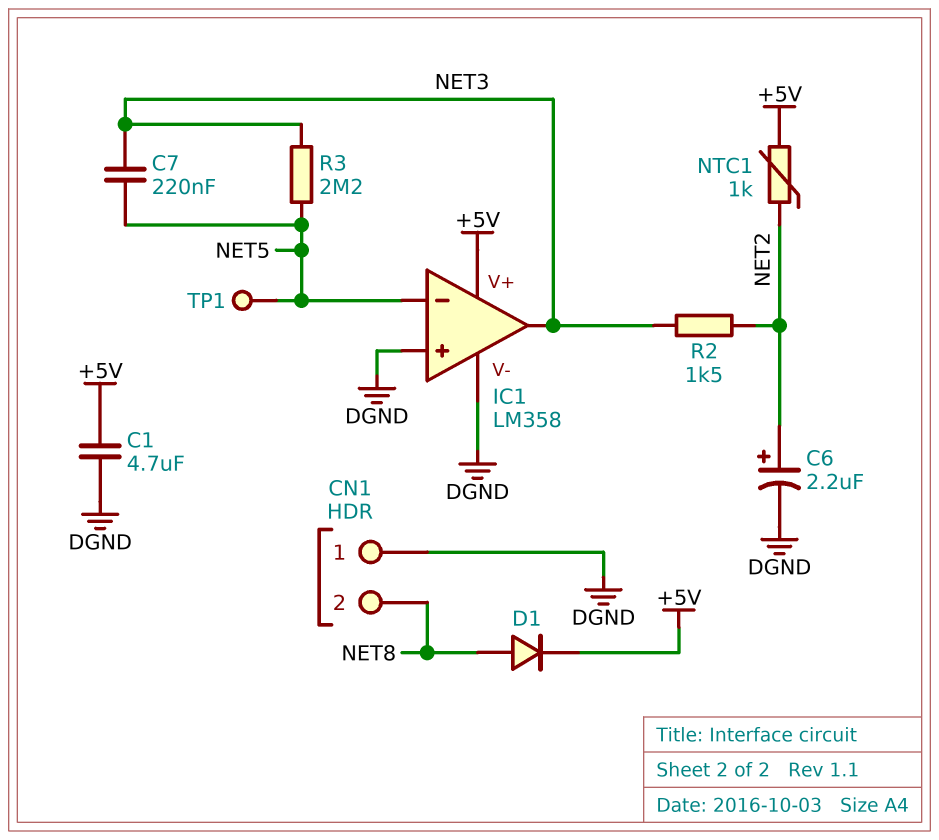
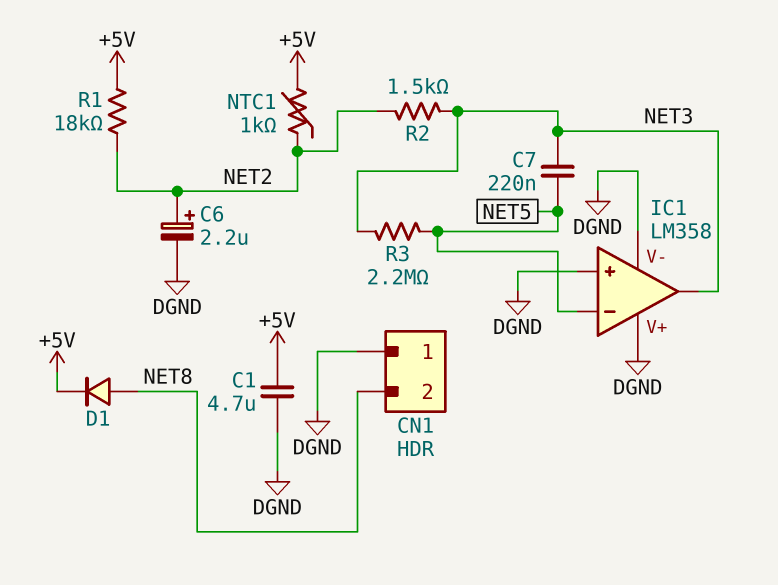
IC1 pin V+: +5V -> DGND
R1: none -> 18k (+5V, NET2)
TP1: test point (NET5) -> none

